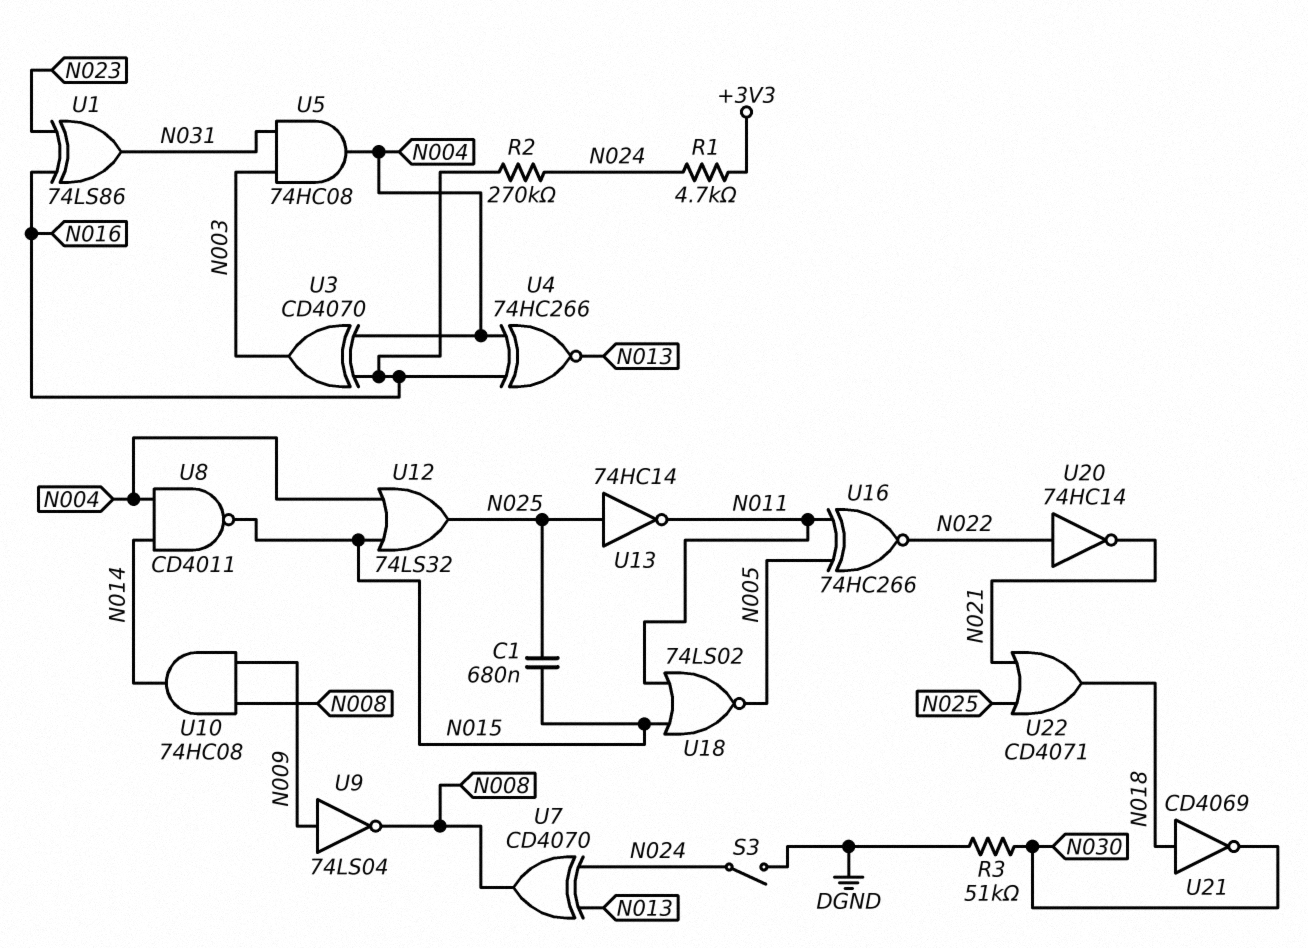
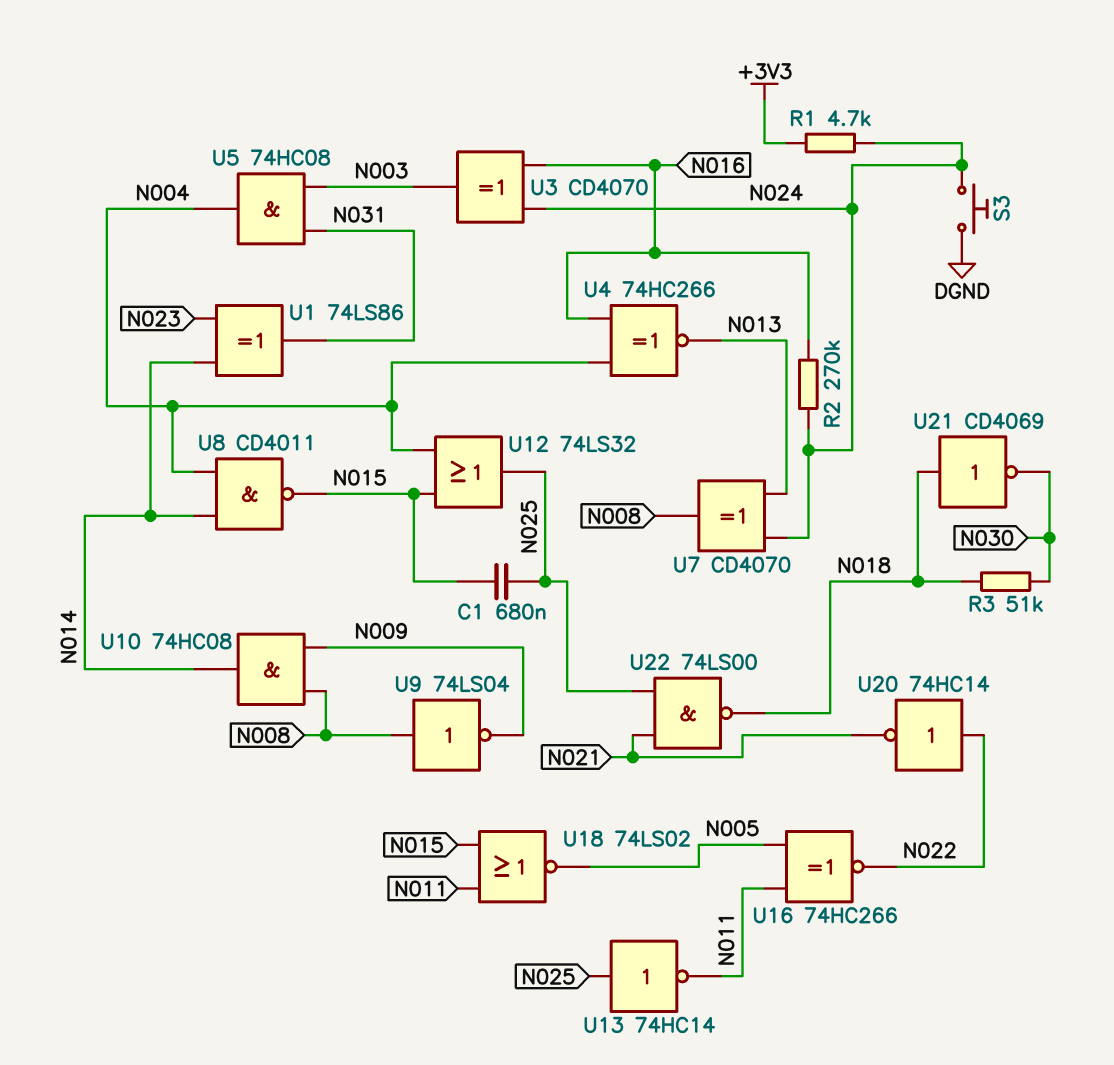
R3: 51k (DGND, N030) -> 51k (N018, N030)
S3: switch (DGND, N024) -> button (DGND, N024)
U1: XOR 74LS86 (in N016, in N023, out N031) -> XOR 74LS86 (in N014, in N023, out N031)
U3: XOR CD4070 (in N004, in N016, out N003) -> XOR CD4070 (in N016, in N024, out N003)
U9: NOT 74LS04 (in N009, out N008) -> NOT 74LS04 (in N008, out N009)
U22: OR CD4071 (in N021, in N025, out N018) -> NAND 74LS00 (in N021, in N025, out N018)

